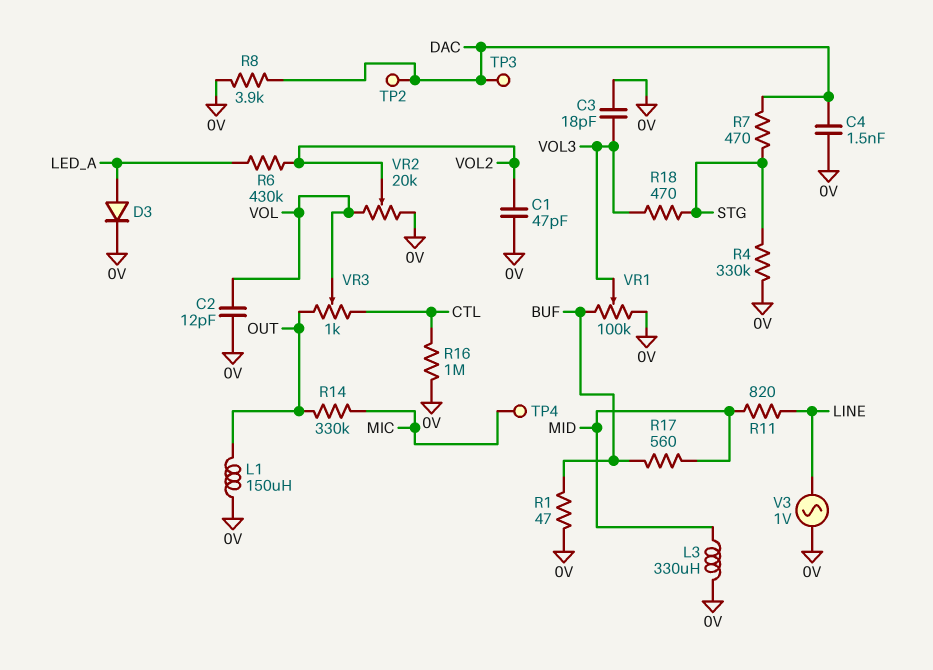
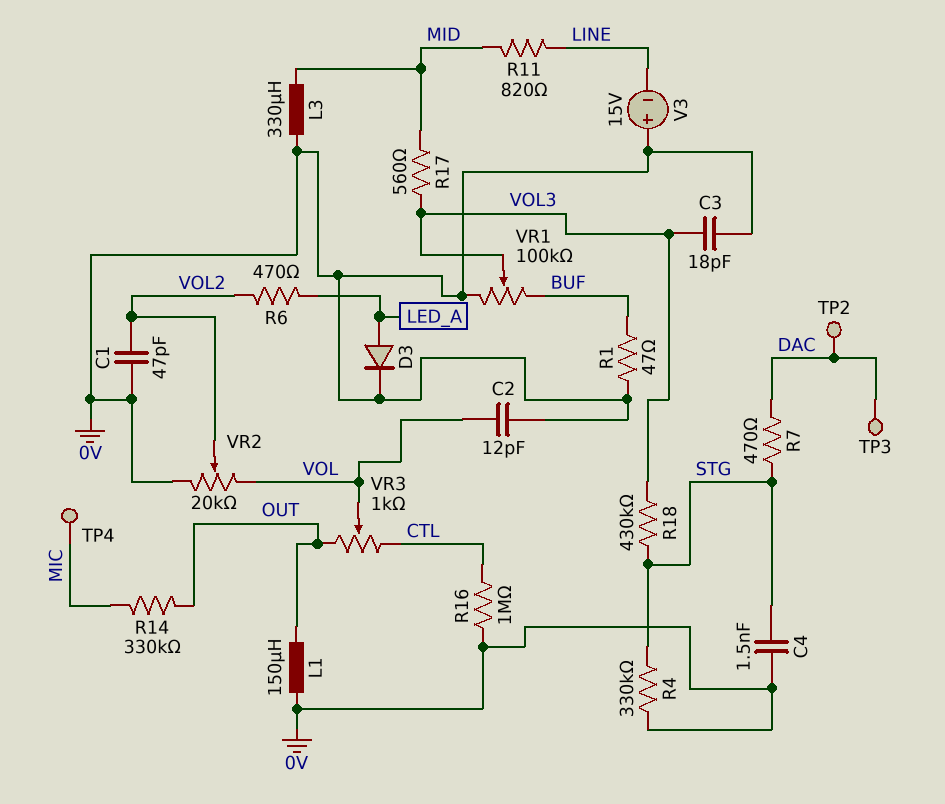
C4: 1.5nF (0V, DAC) -> 1.5nF (0V, STG)
R6: 430k (LED_A, VOL2) -> 470 (LED_A, VOL2)
R8: 3.9k (0V, DAC) -> none
R17: 560 (BUF, MID) -> 560 (MID, VOL3)
R18: 470 (STG, VOL3) -> 430k (STG, VOL3)
V3: AC 1V (0V, LINE) -> 15V (plus 0V, minus LINE)

